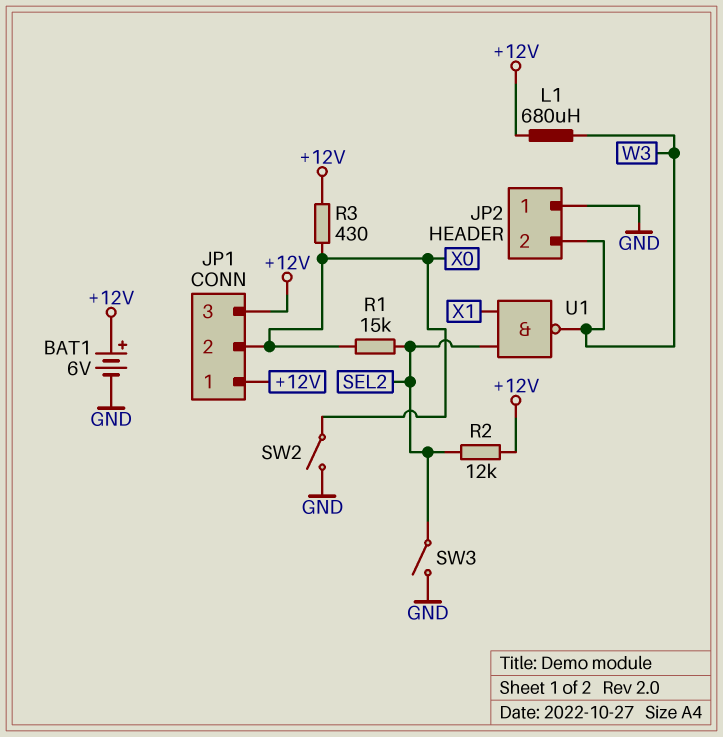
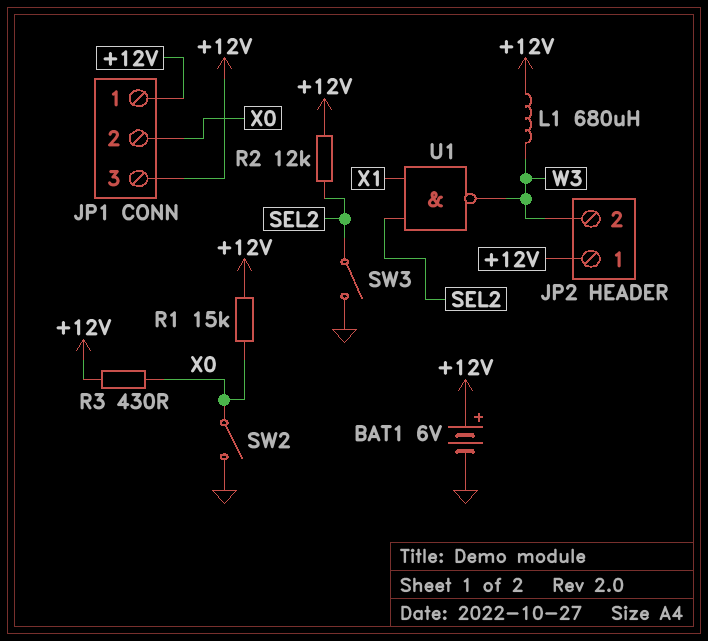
JP2 pin 1: GND -> +12V
R1: 15k (SEL2, X0) -> 15k (+12V, X0)

